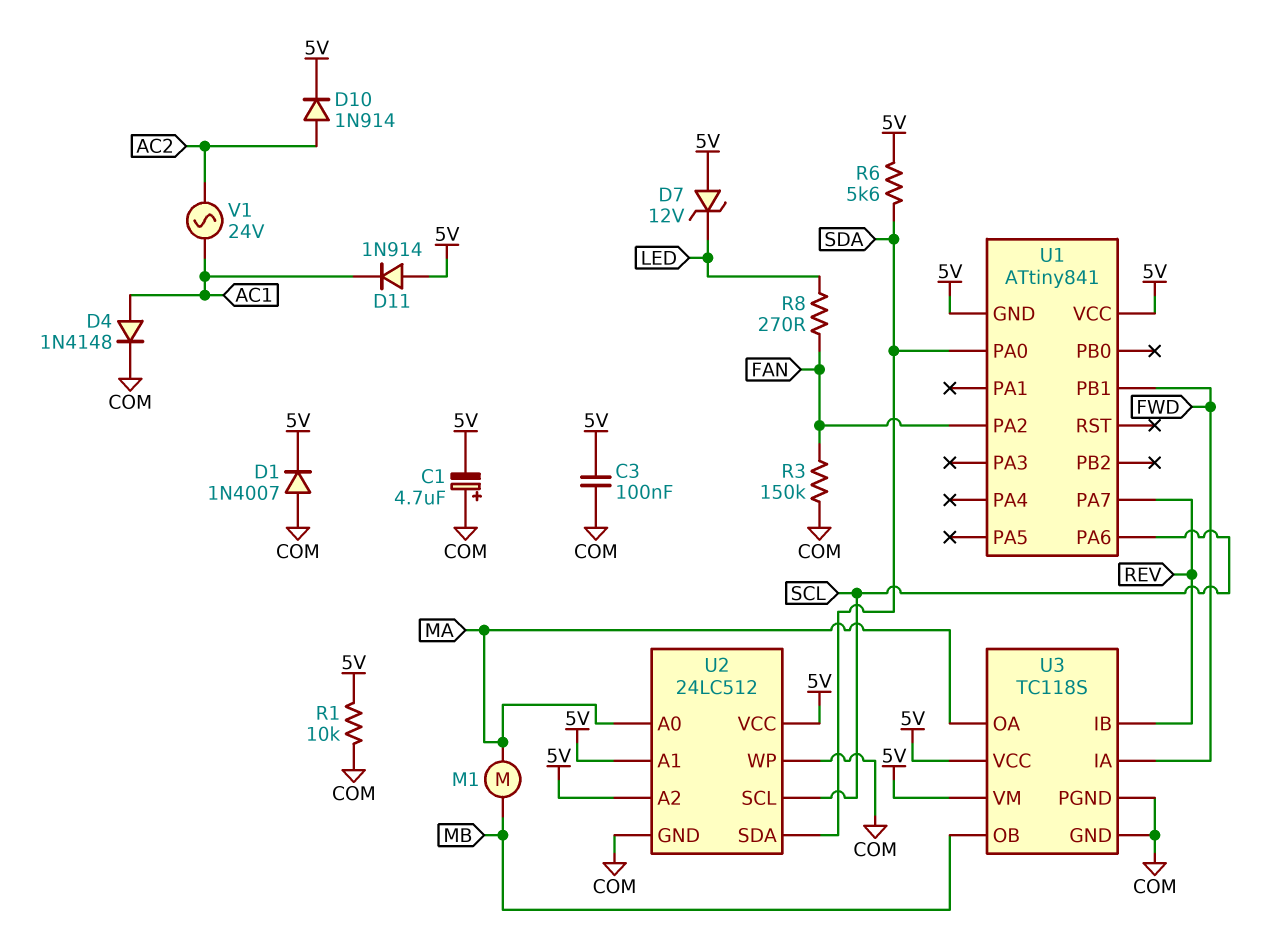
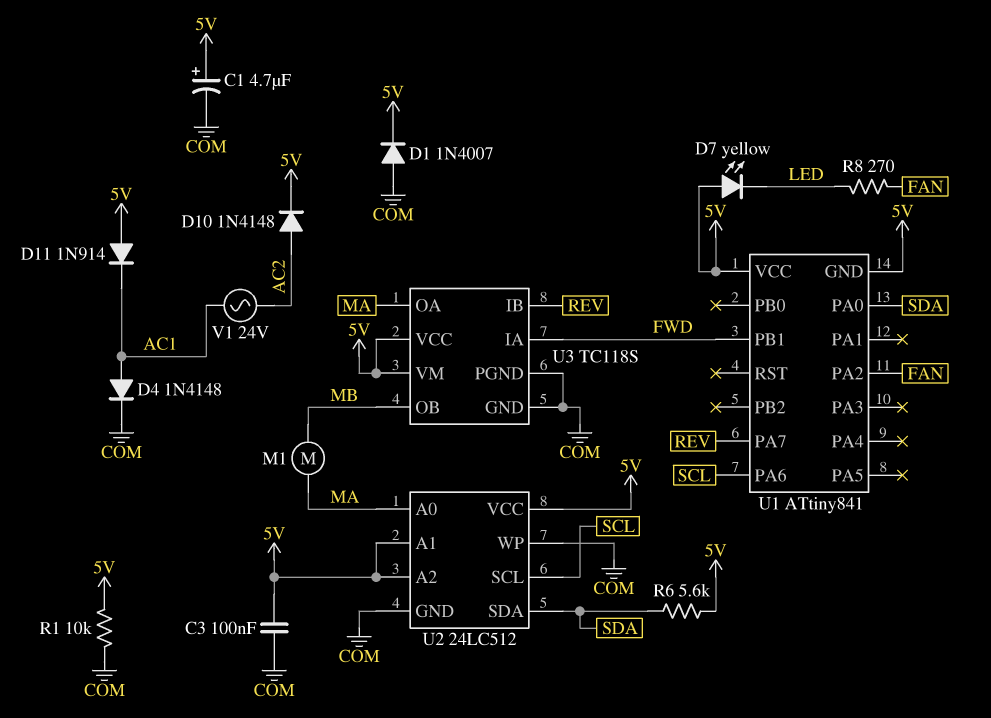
C1: 4.7uF (plus COM, minus 5V) -> 4.7uF (plus 5V, minus COM)
D7: zener 12V (A 5V, K LED) -> LED yellow (A 5V, K LED)
D10: diode 1N914 (A AC2, K 5V) -> diode 1N4148 (A AC2, K 5V)
R3: 150k (COM, FAN) -> none

